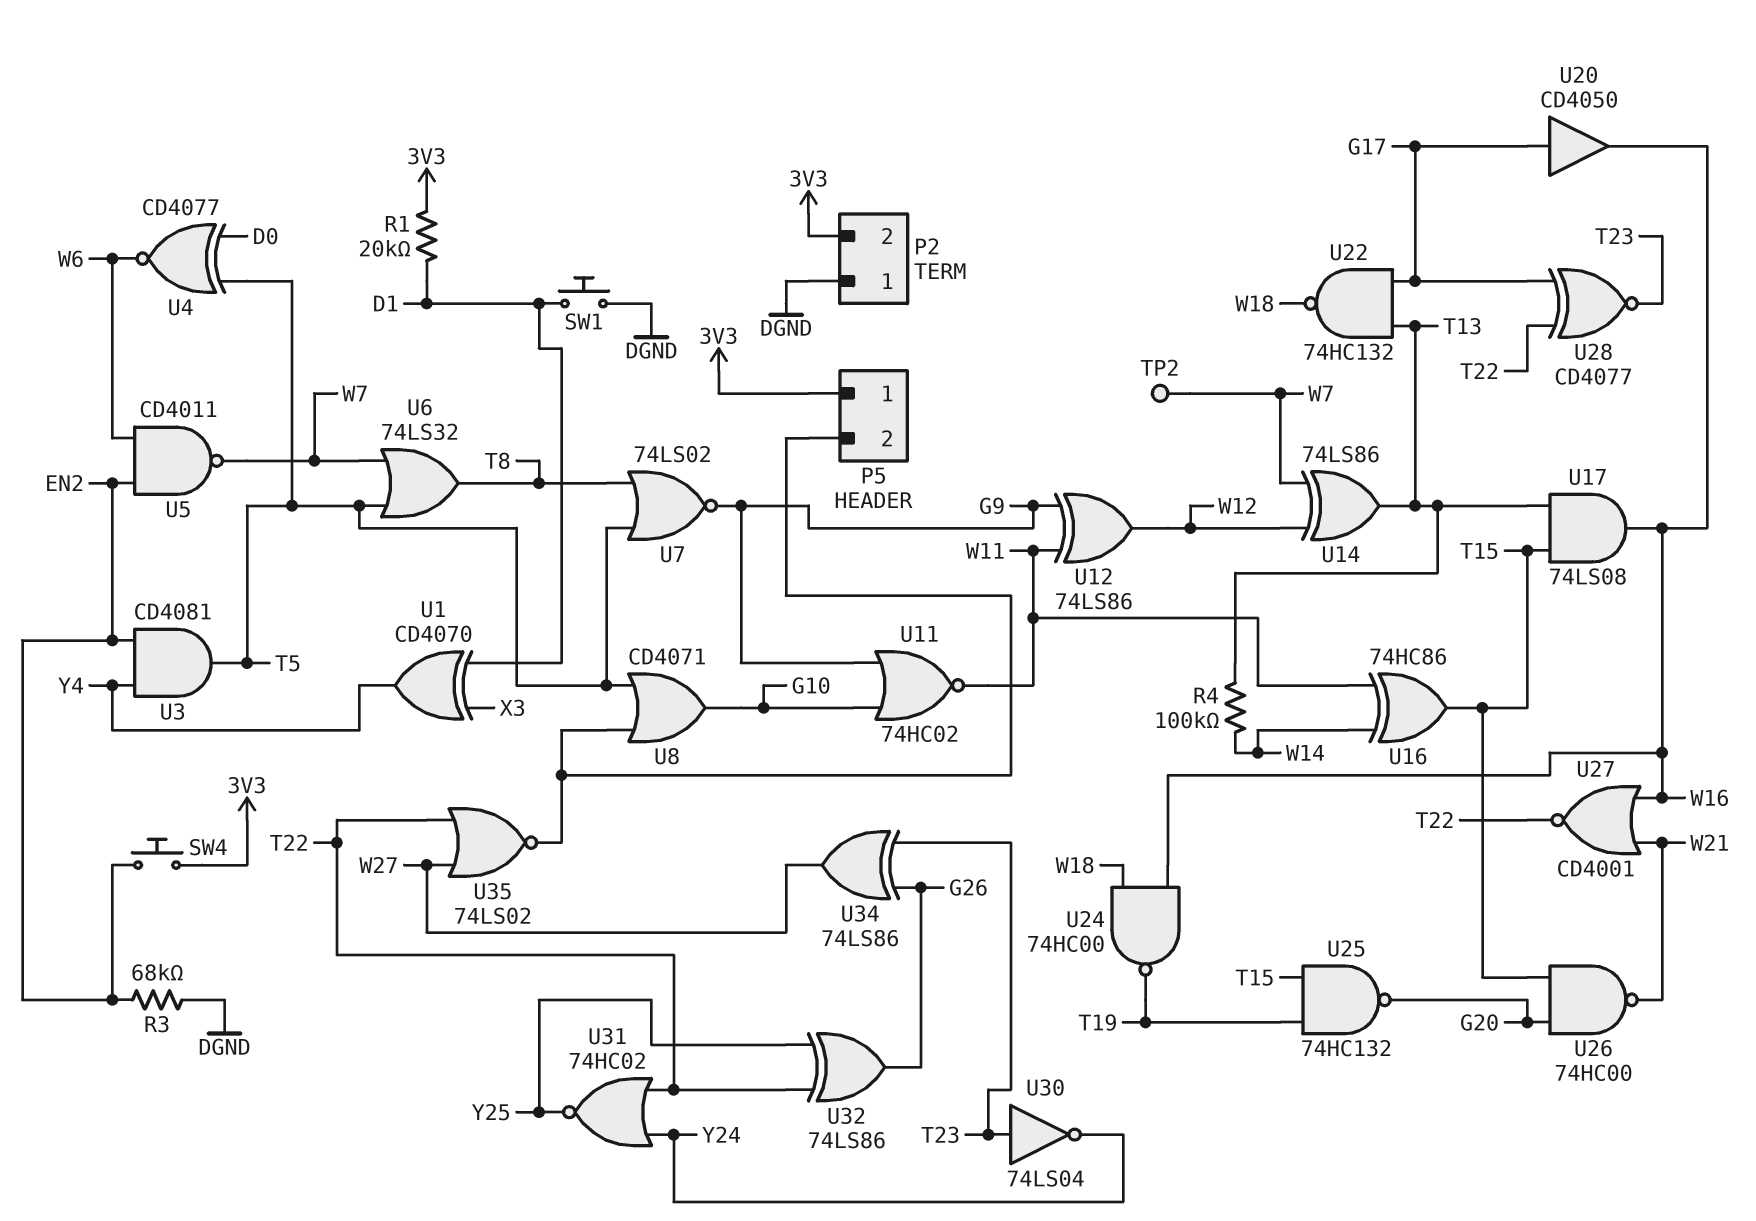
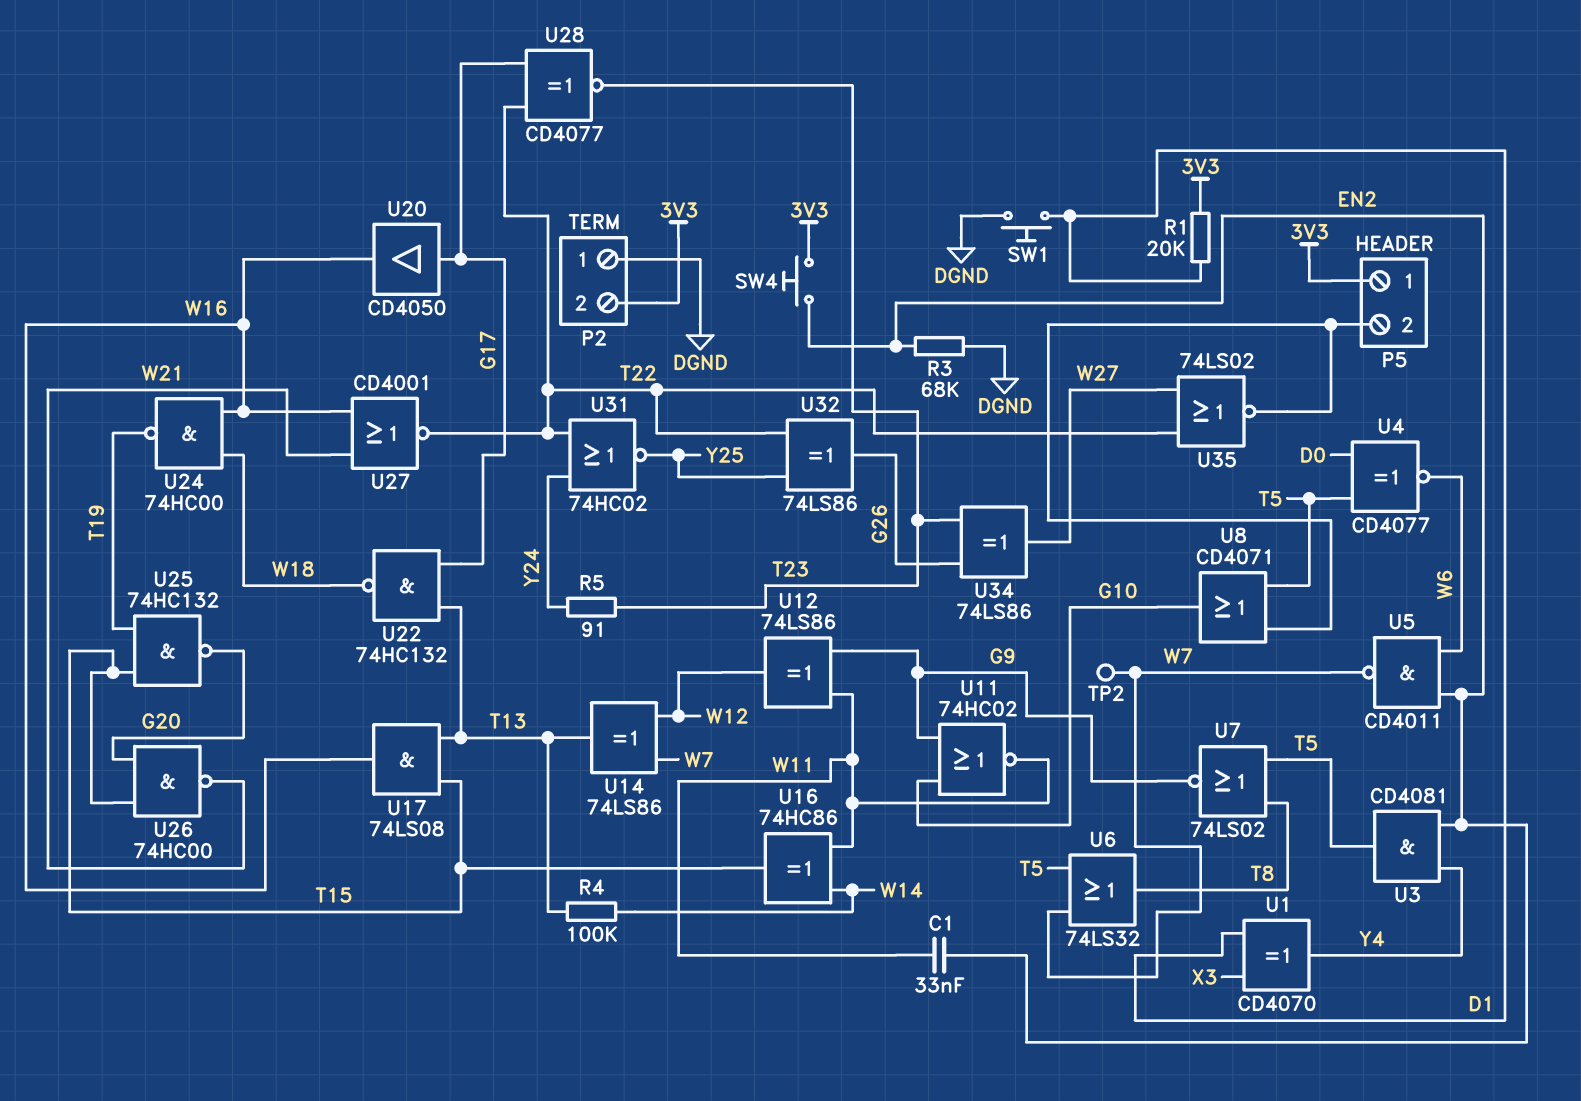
C1: none -> 33nF (EN2, W11)
R5: none -> 91 (T23, Y24)
U30: NOT 74LS04 (in T23, out Y24) -> none

